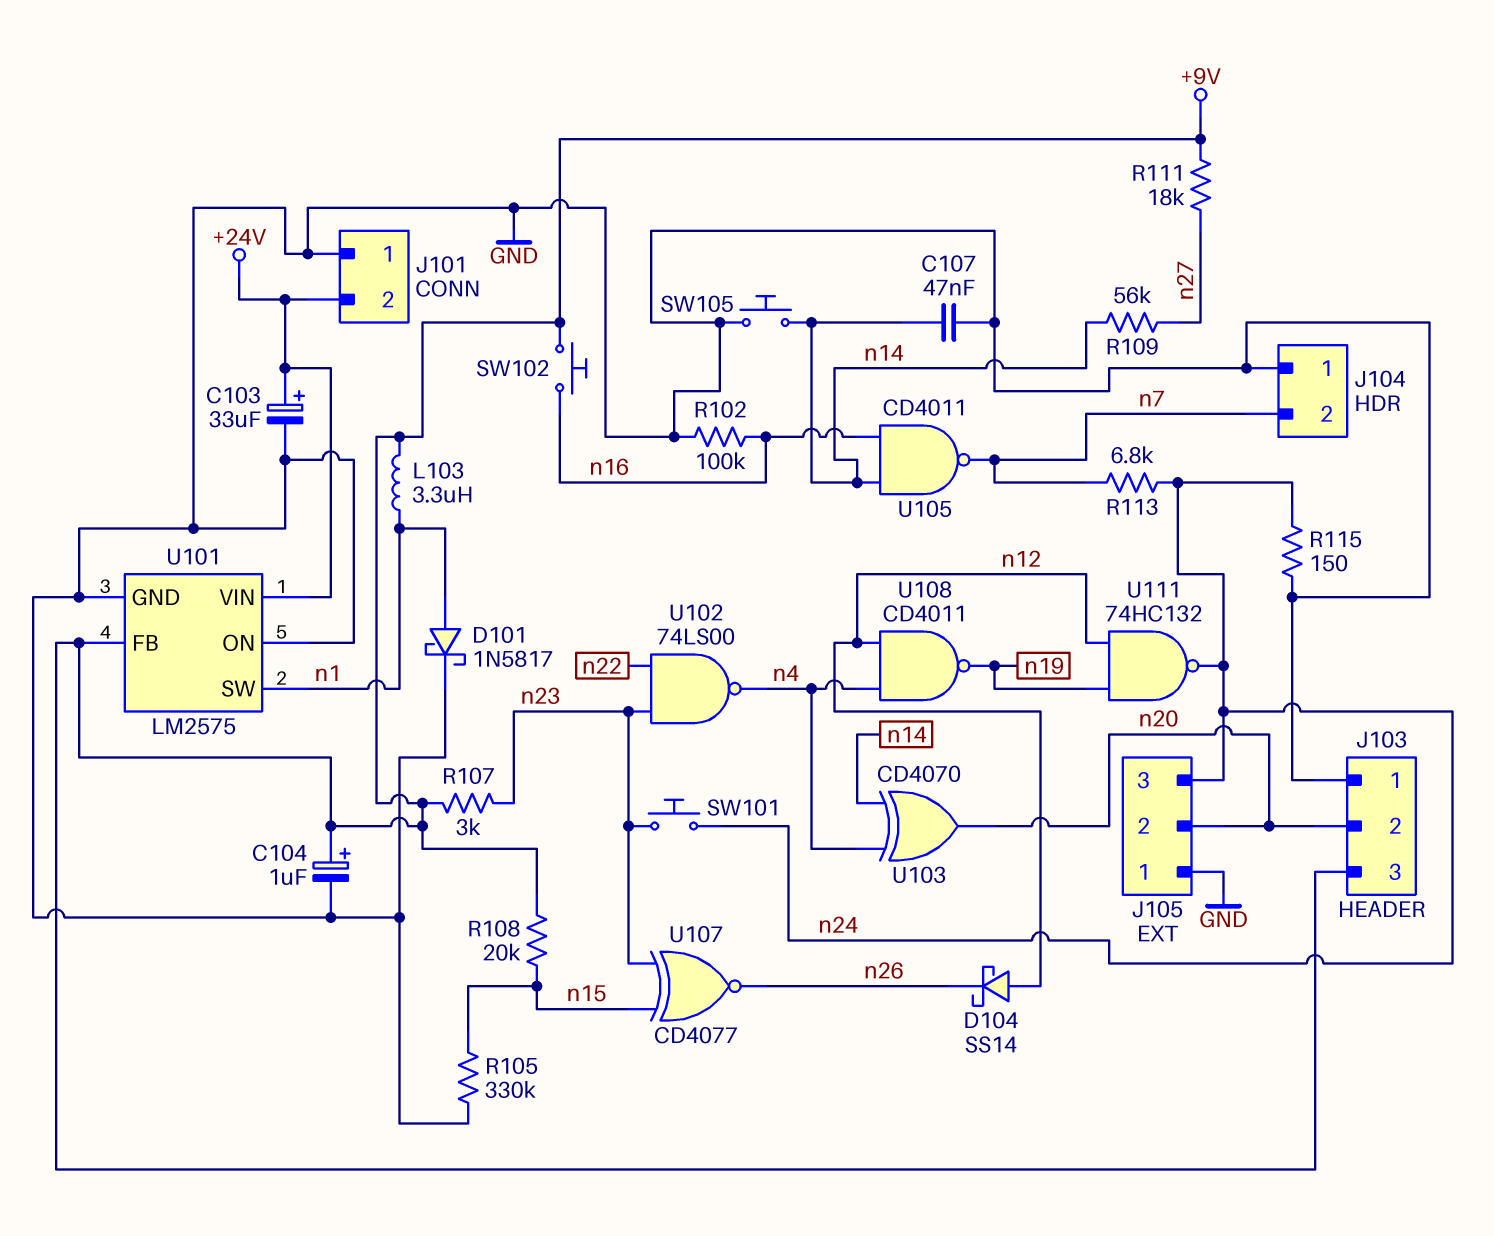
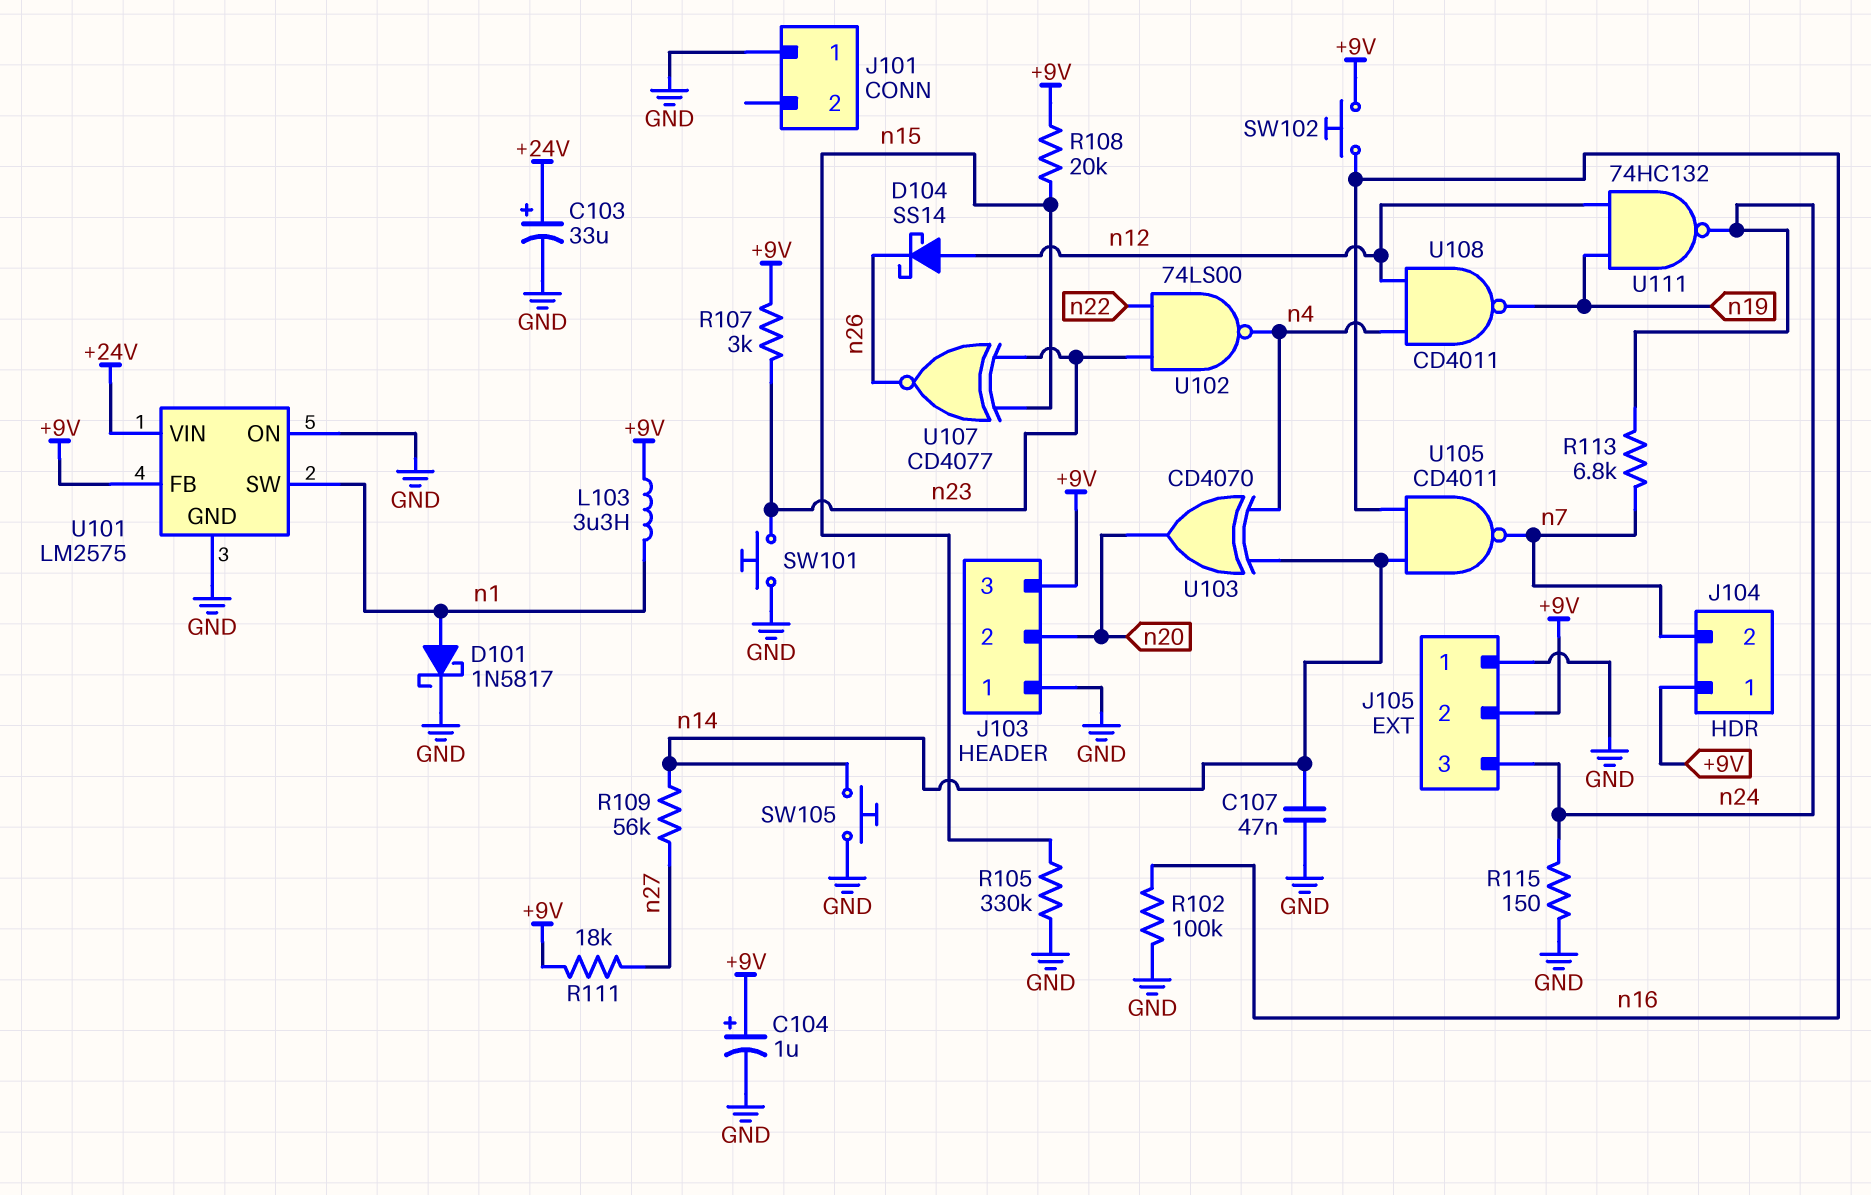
J101 pin 2: +24V -> none
J104 pin 1: GND -> +9V
J105 pin 2: n20 -> +9V
SW101: button (n23, n24) -> button (GND, n23)

